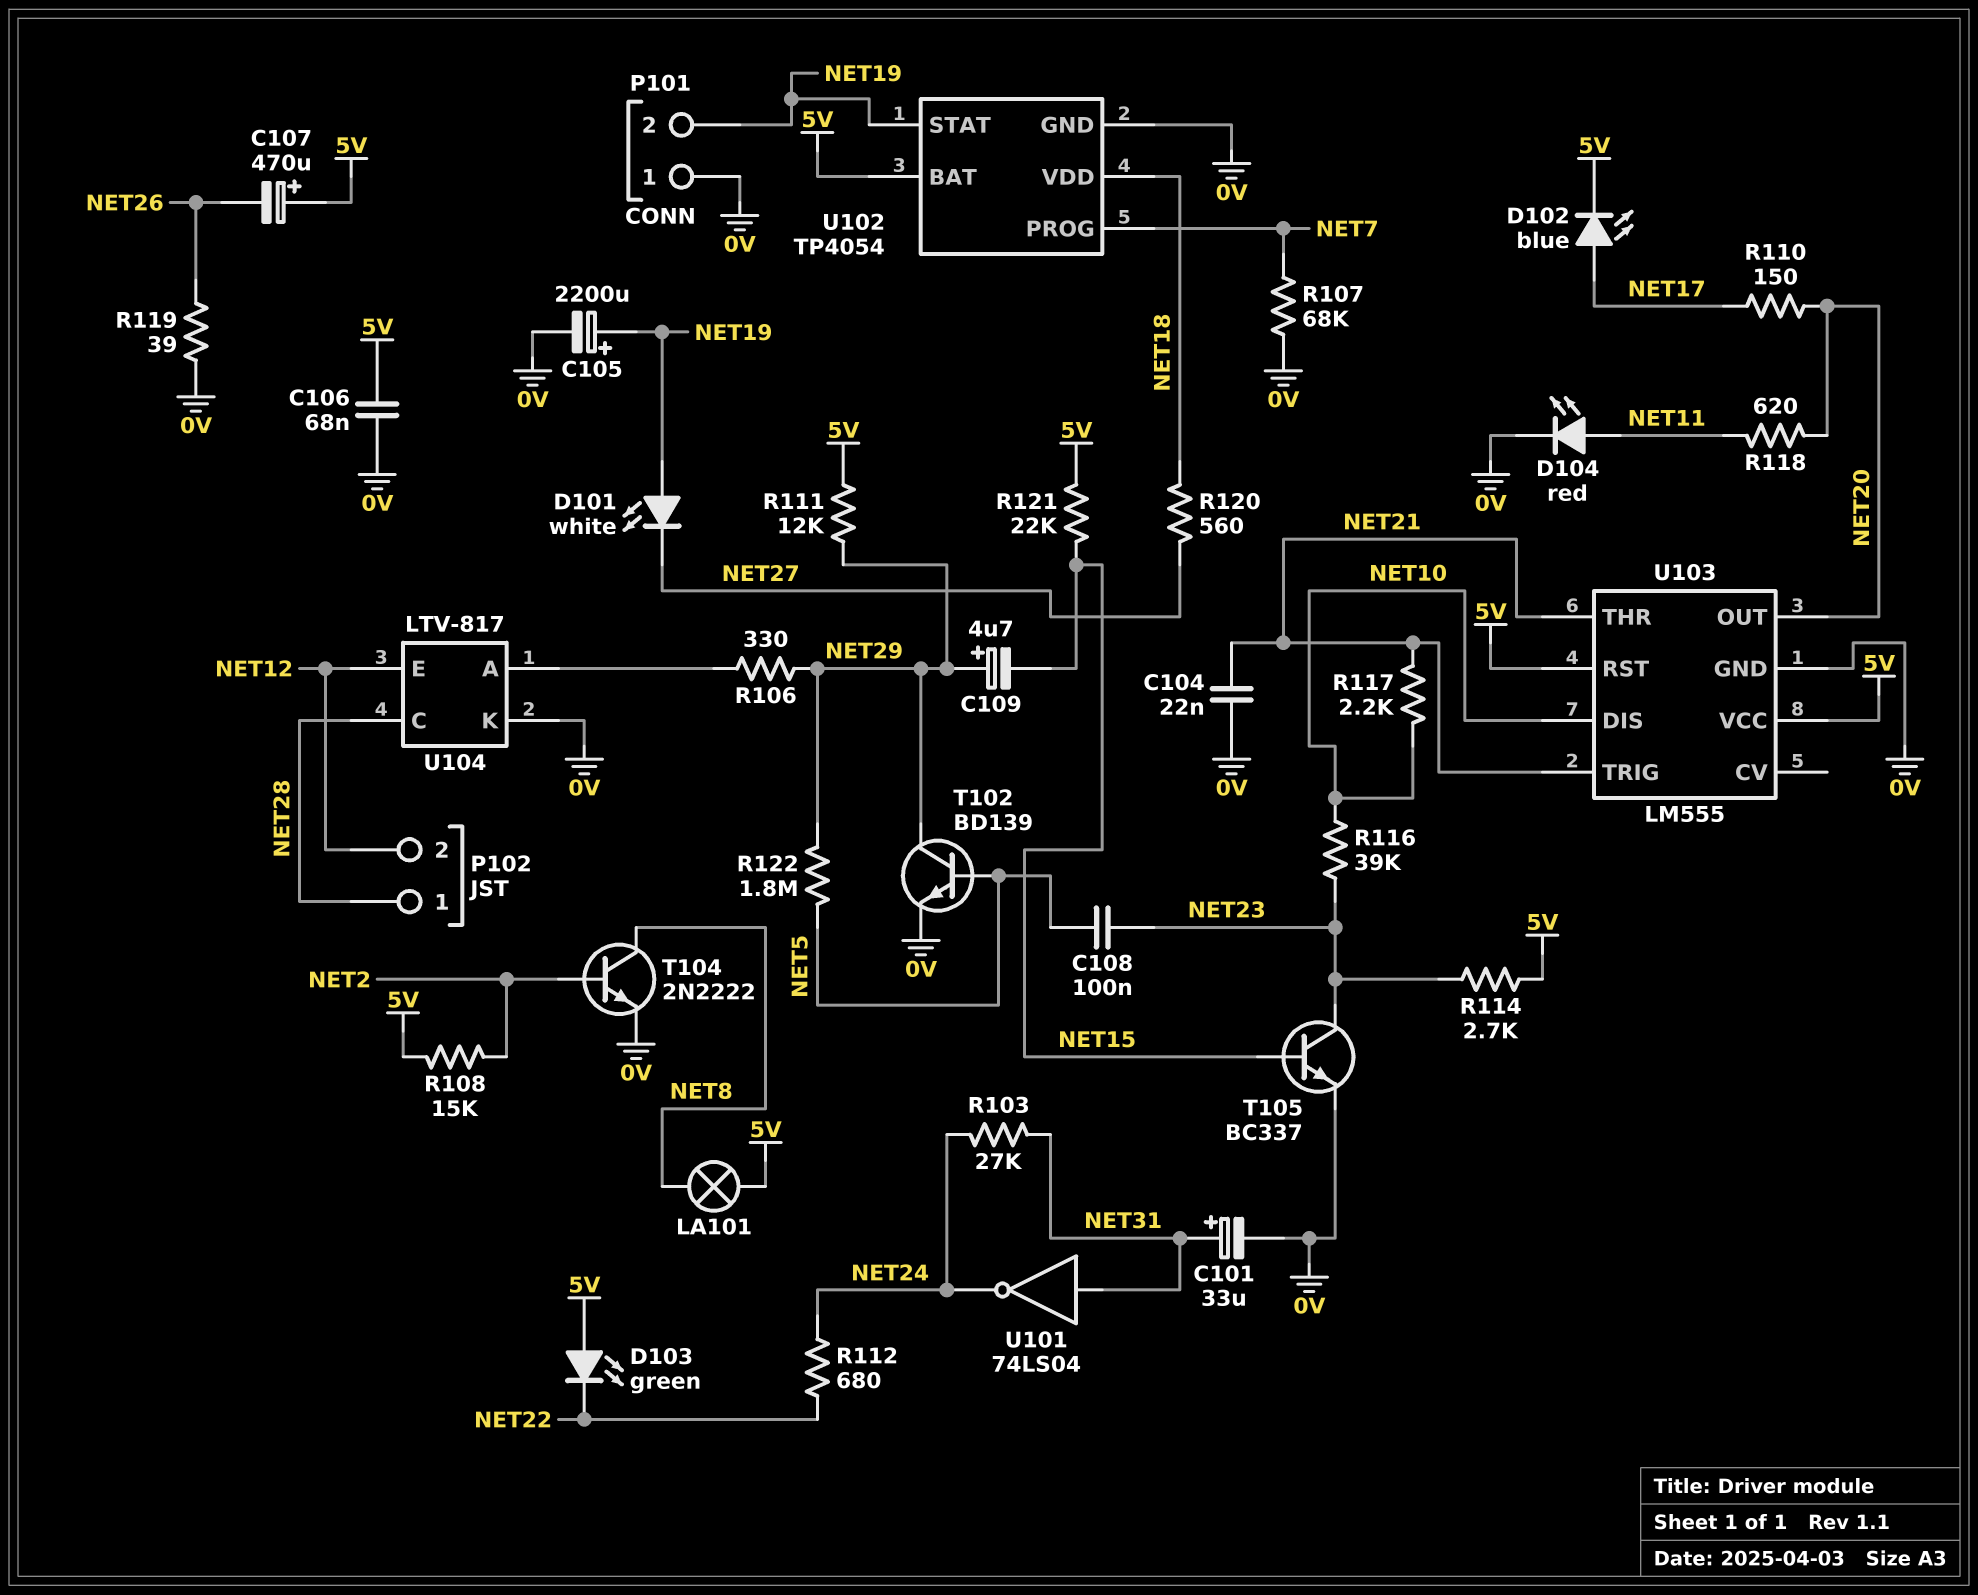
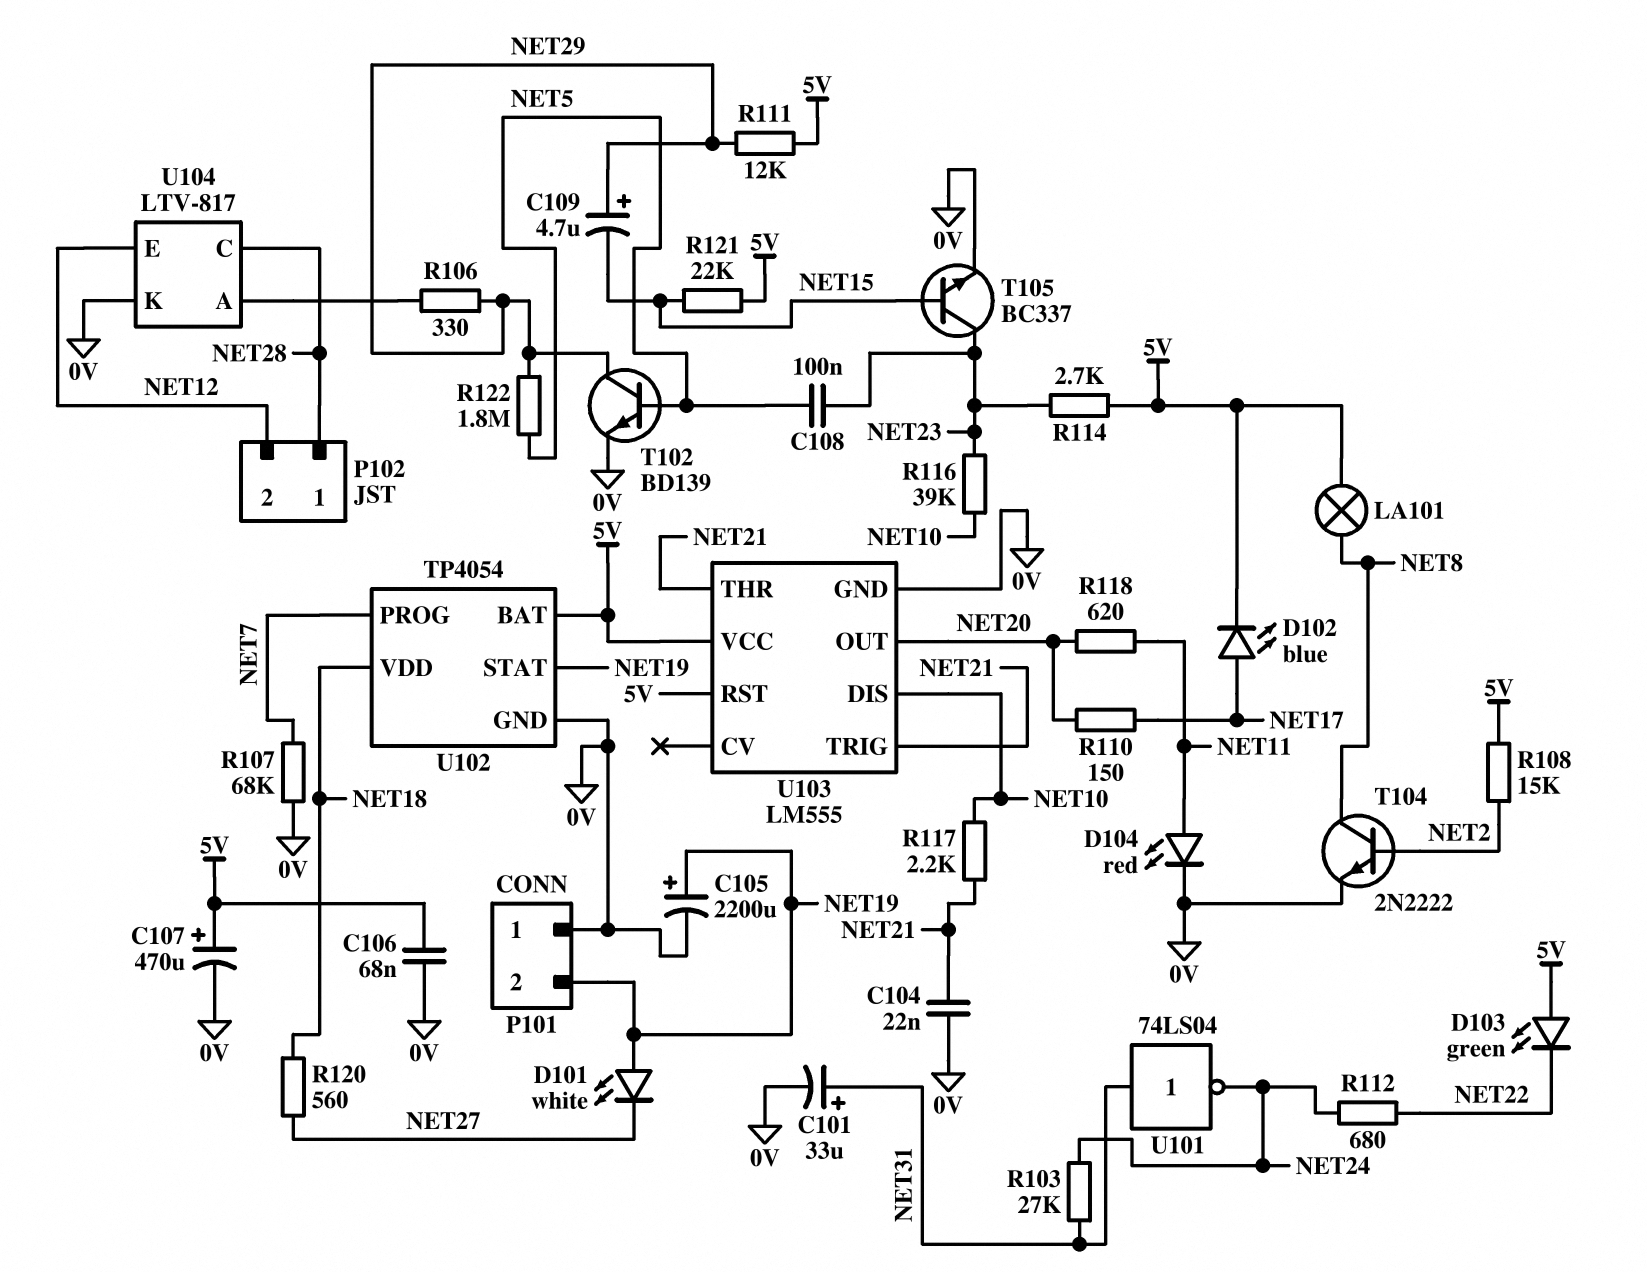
C107: 470uF (plus 5V, minus NET26) -> 470uF (plus 5V, minus 0V)
R119: 39 (0V, NET26) -> none

